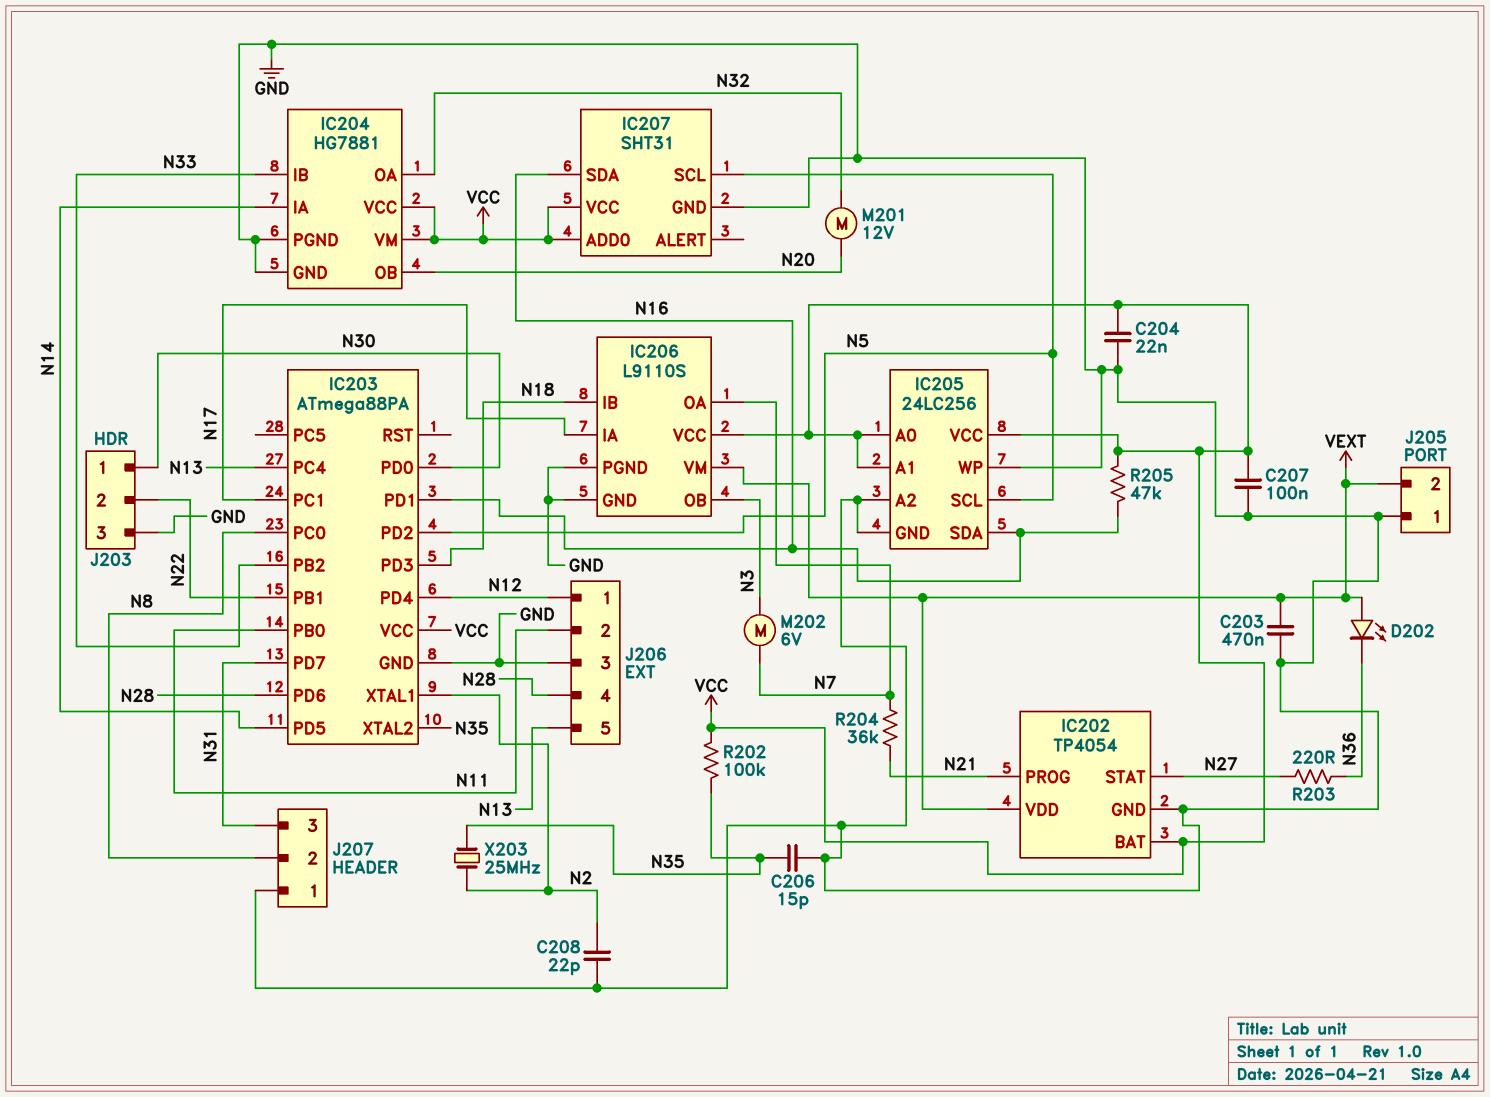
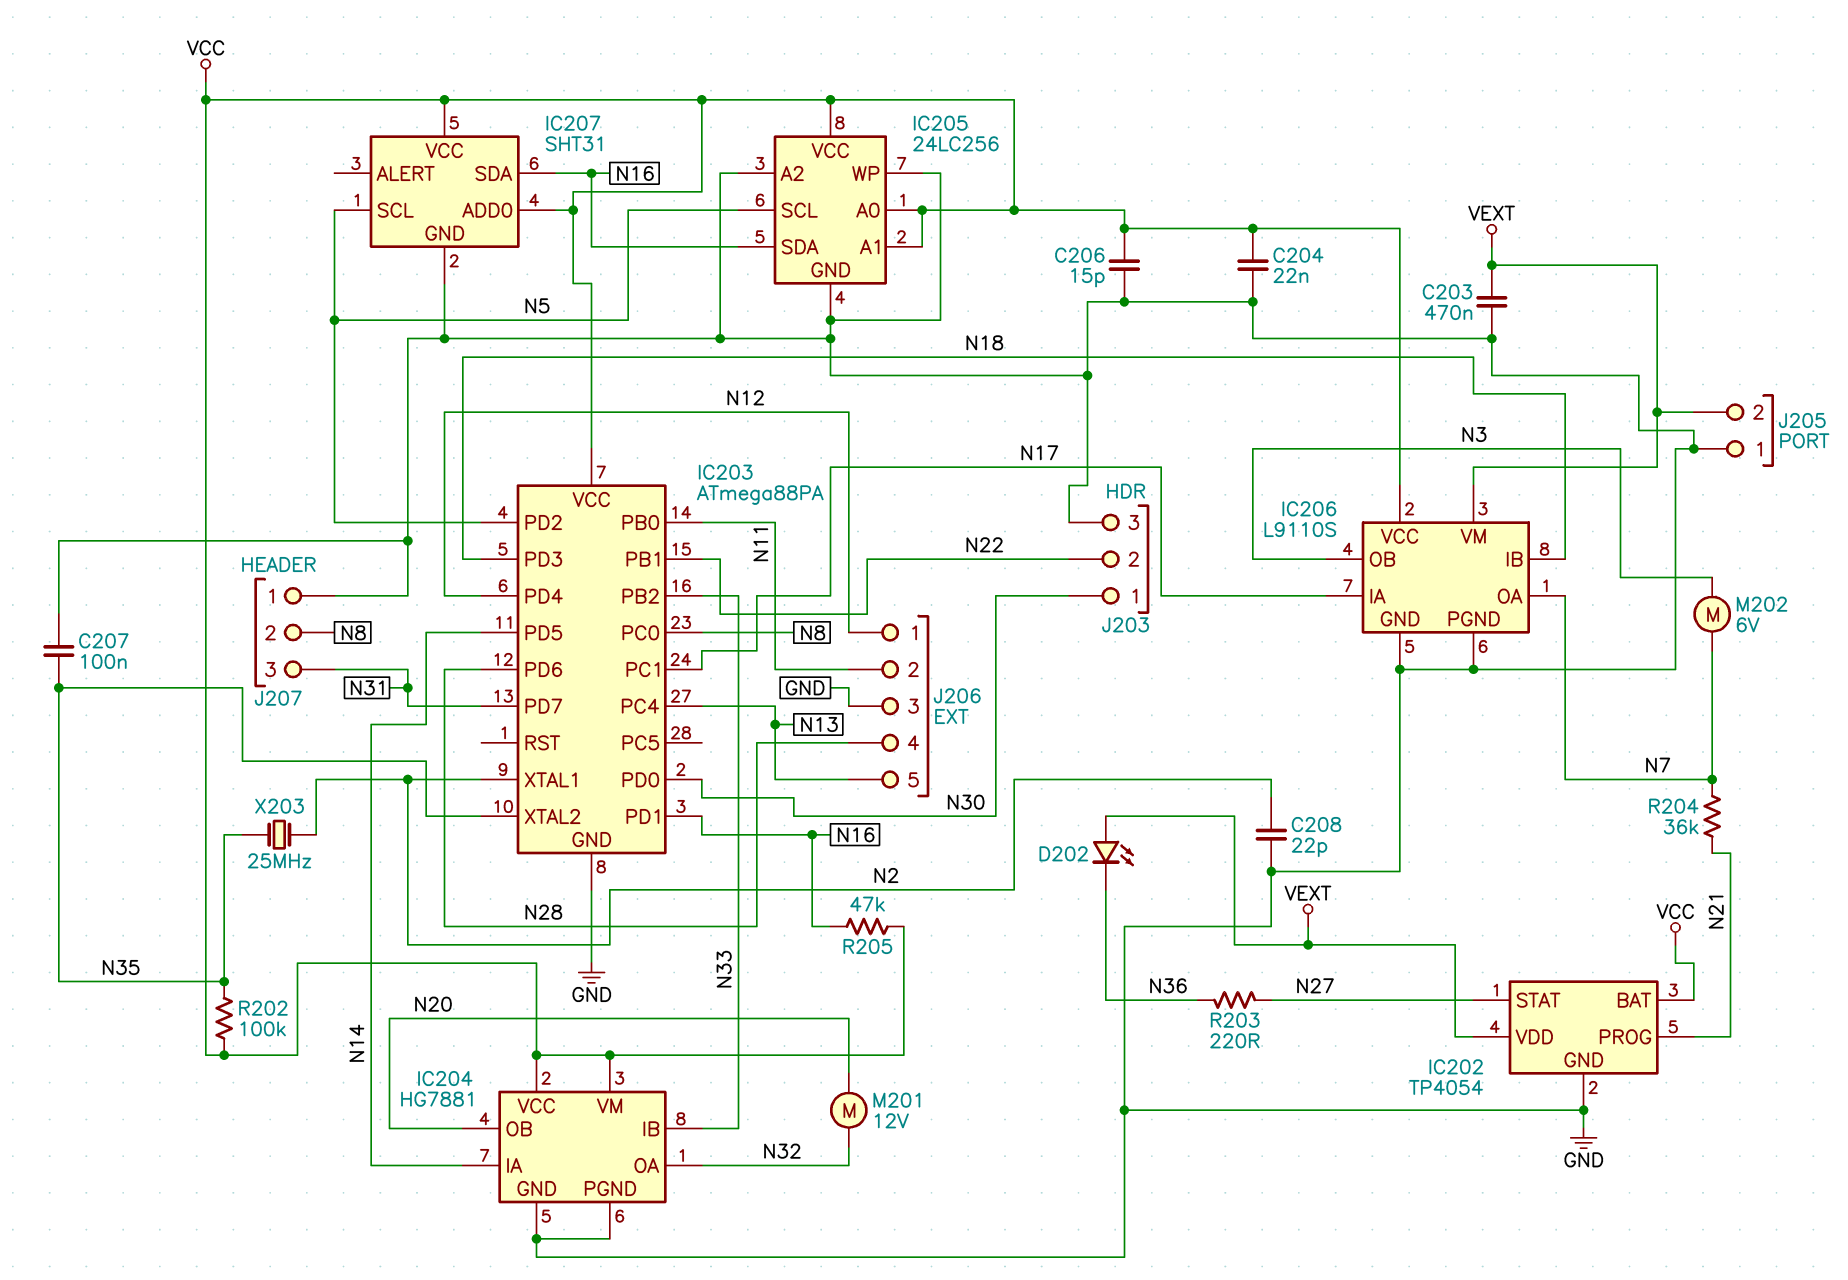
C206: 15pF (GND, N35) -> 15pF (GND, VCC)
C207: 100nF (GND, VCC) -> 100nF (GND, N35)

